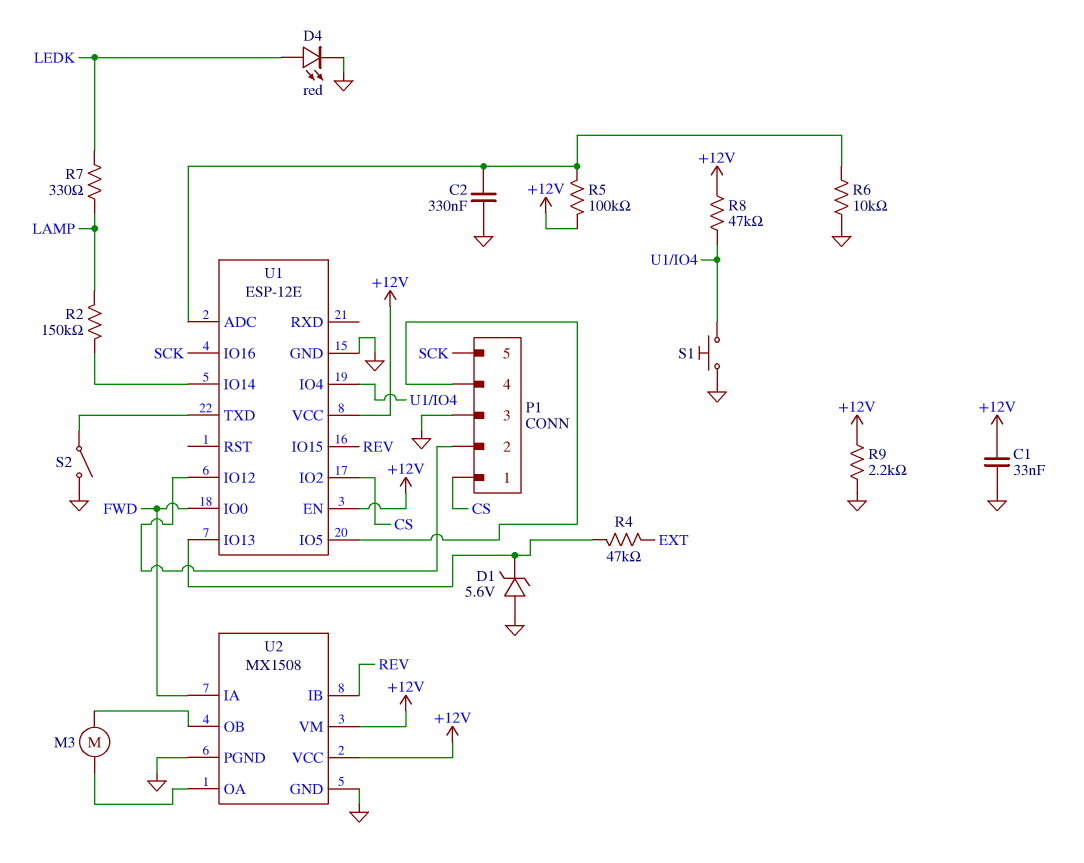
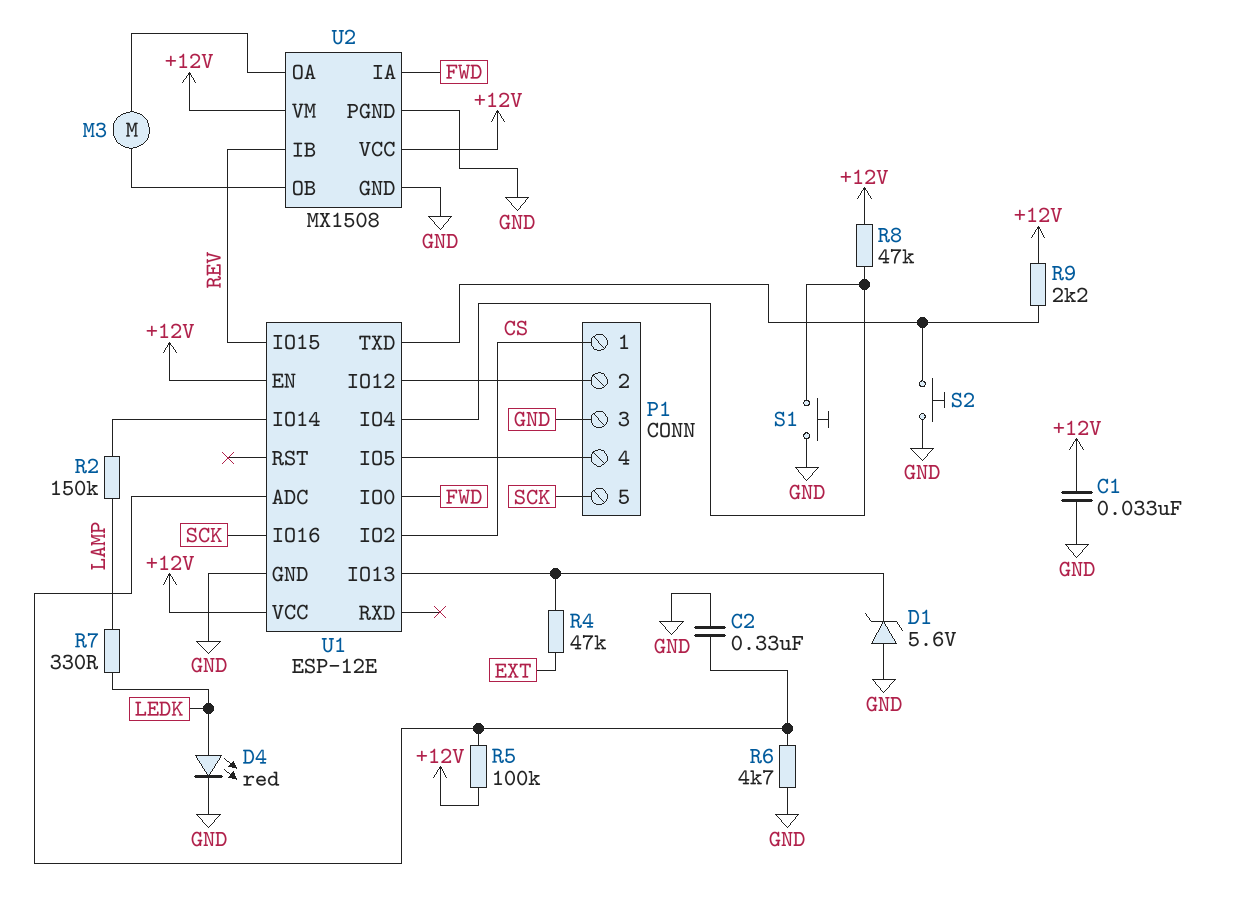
R6: 10k (GND, U1/ADC) -> 4.7k (GND, U1/ADC)
R9: 2.2k (+12V, GND) -> 2.2k (+12V, U1/TXD)
S2: switch (GND, U1/TXD) -> button (GND, U1/TXD)

